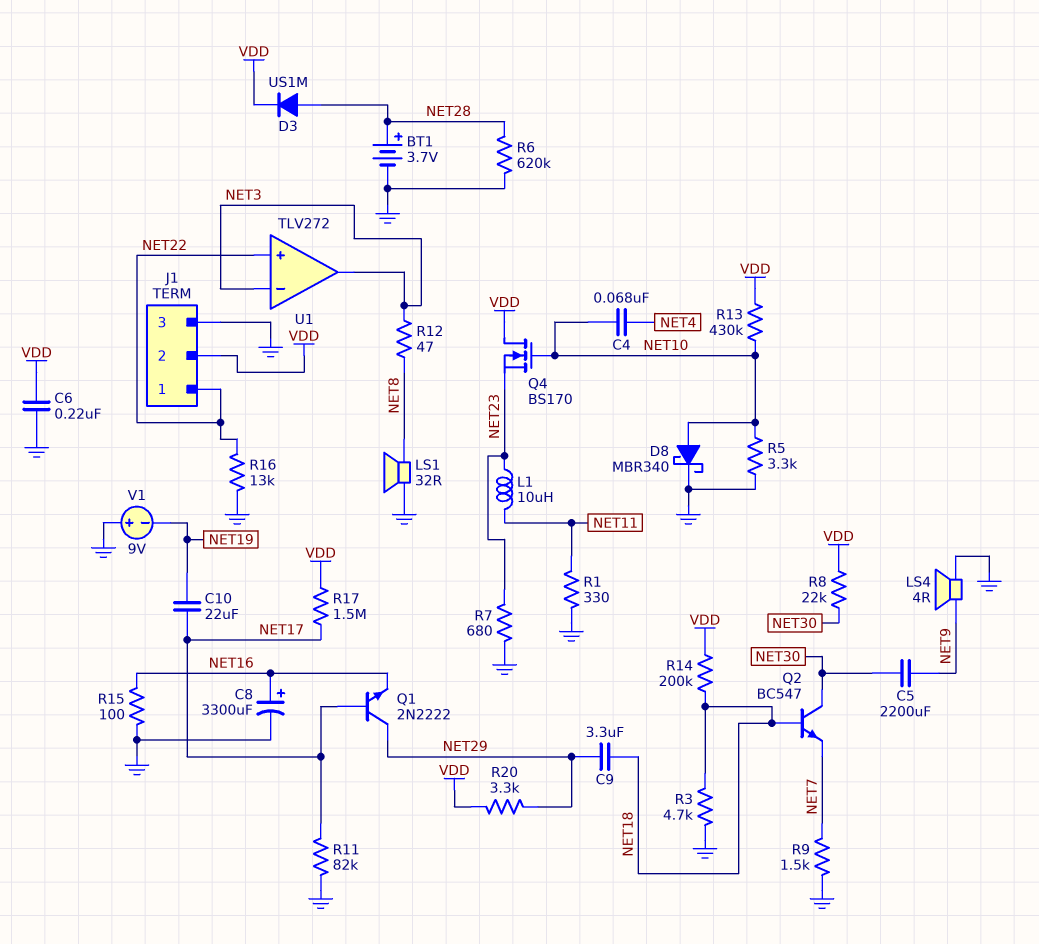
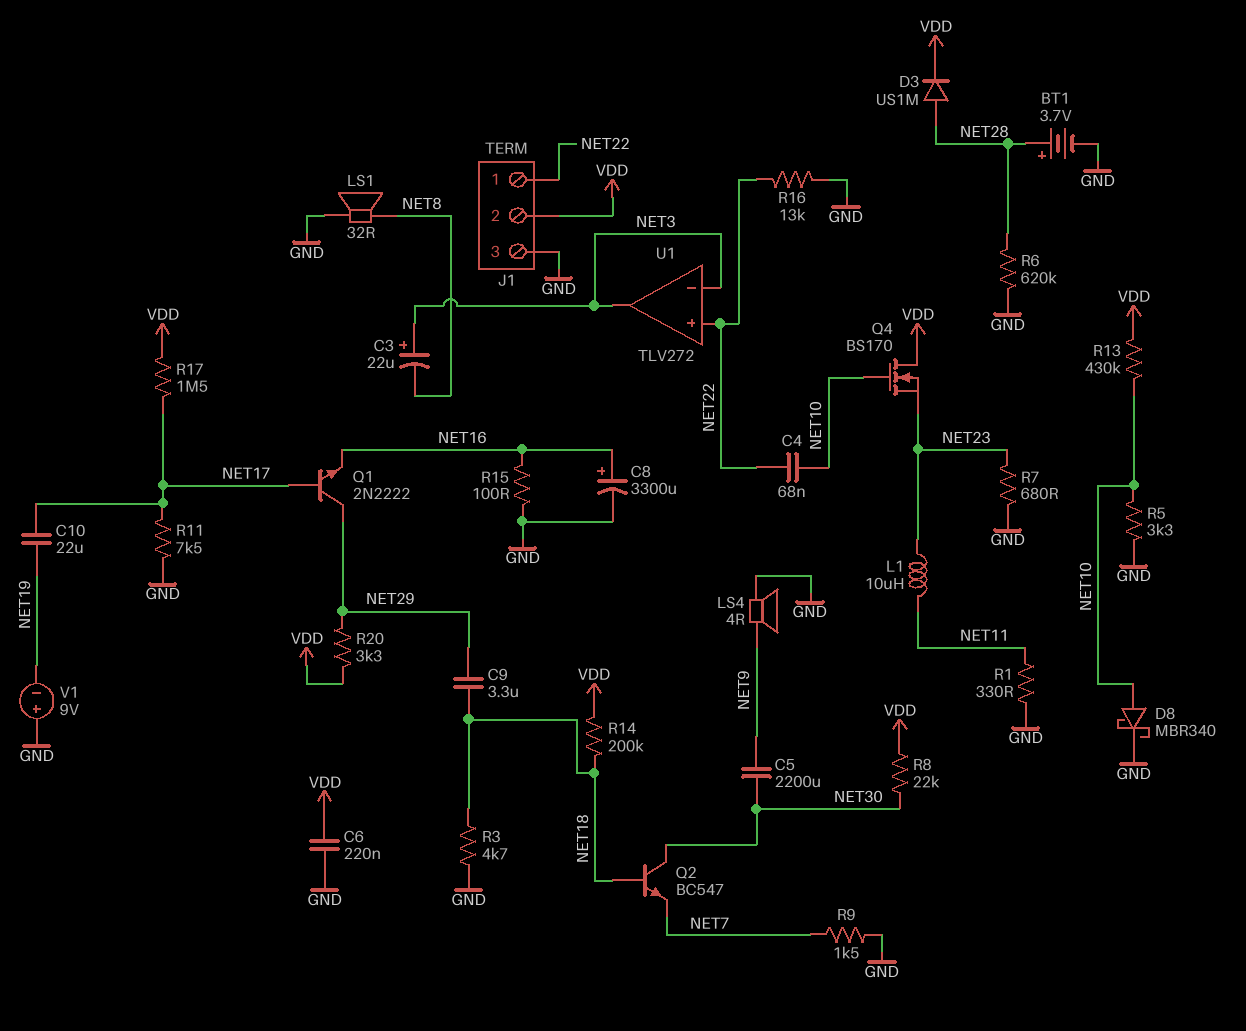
C3: none -> 22uF (plus NET3, minus NET8)
C4: 68nF (NET4, NET10) -> 68nF (NET10, NET22)
R11: 82k (GND, NET17) -> 7.5k (GND, NET17)
R12: 47 (NET3, NET8) -> none

